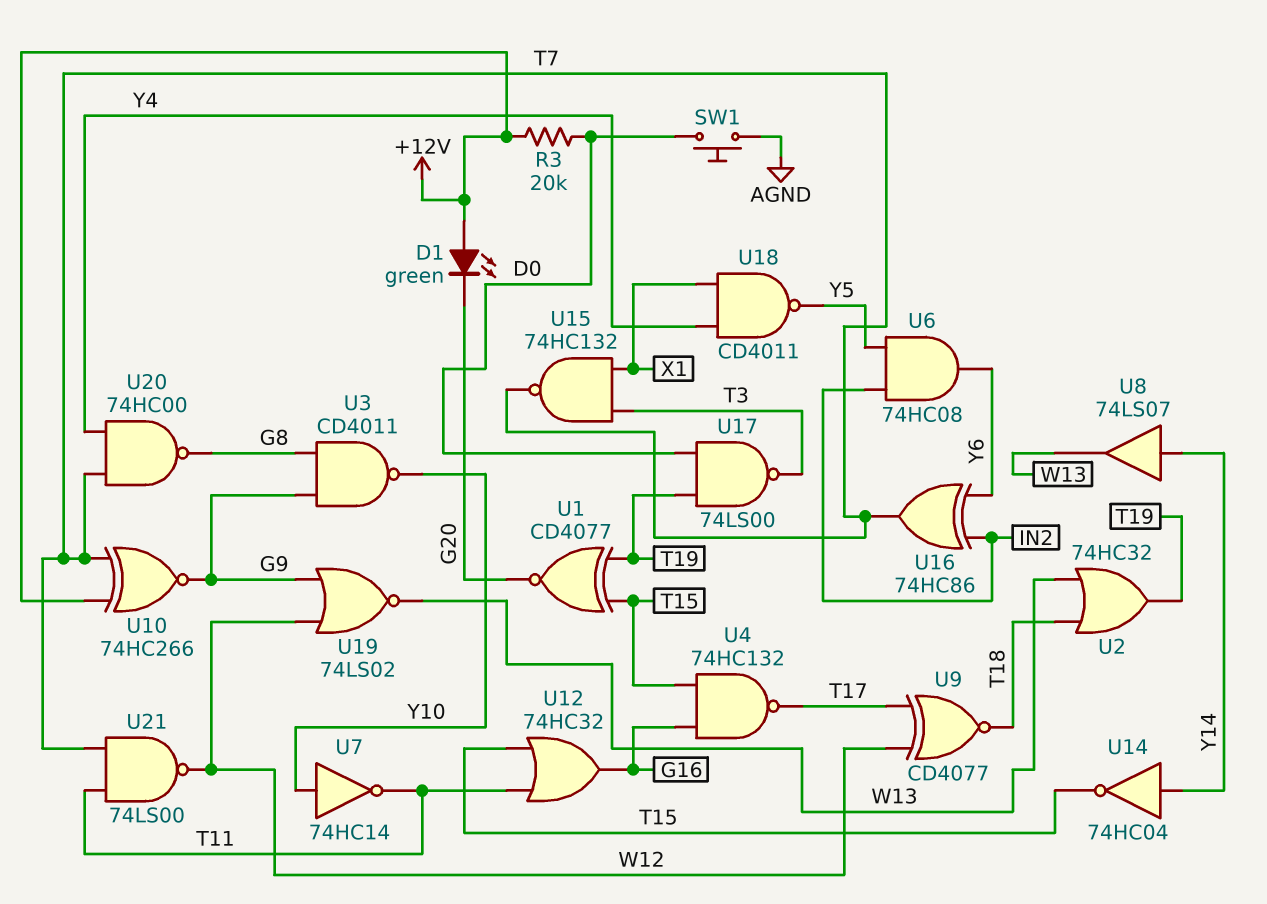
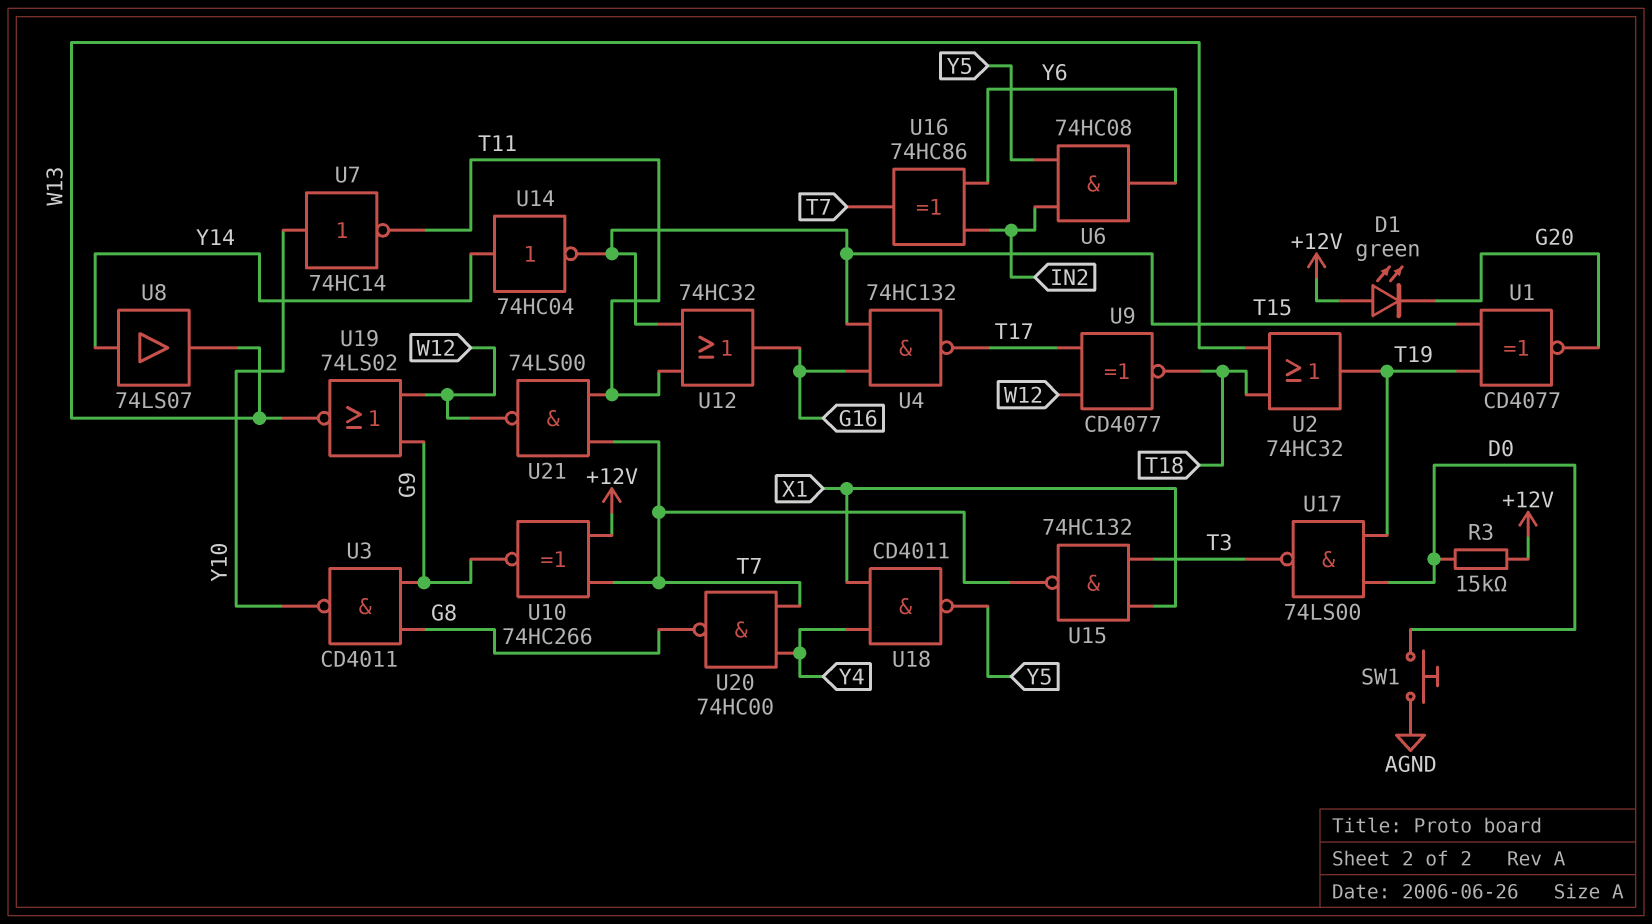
R3: 20k (+12V, D0) -> 15k (+12V, D0)

